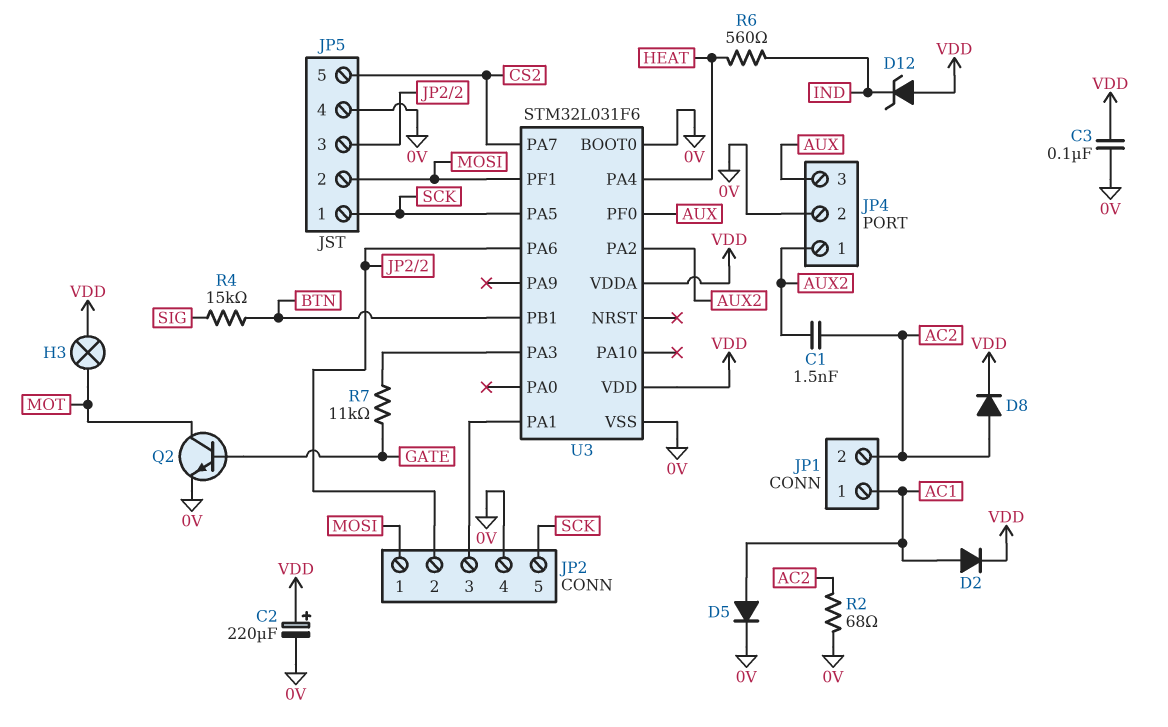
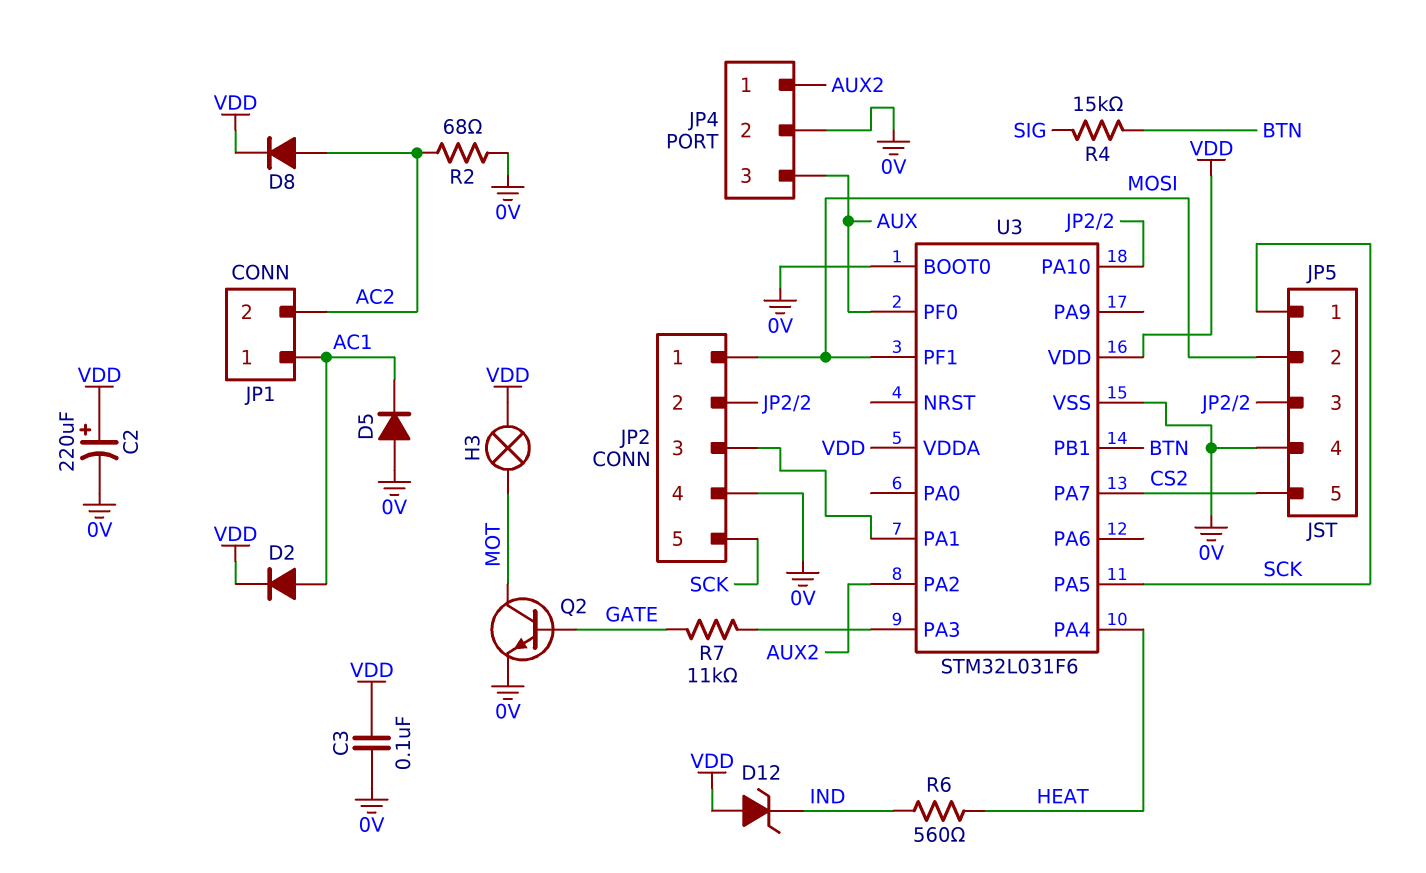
C1: 1.5nF (AC2, AUX2) -> none
D5: diode (A AC1, K 0V) -> diode (A 0V, K AC1)
U3 pin PA6: JP2/2 -> none
U3 pin PA10: none -> JP2/2

